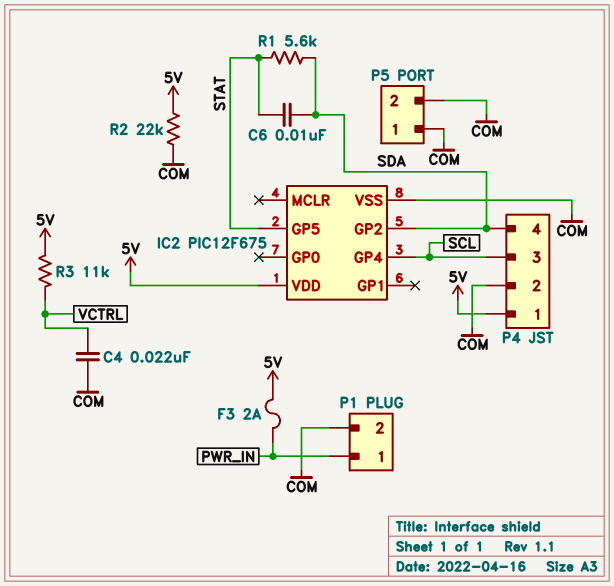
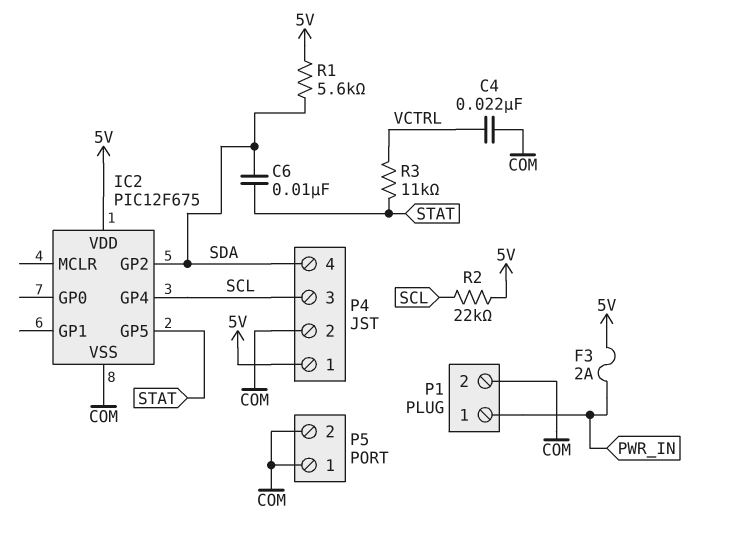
R1: 5.6k (SDA, STAT) -> 5.6k (5V, SDA)
R2: 22k (5V, COM) -> 22k (5V, SCL)
R3: 11k (5V, VCTRL) -> 11k (STAT, VCTRL)

